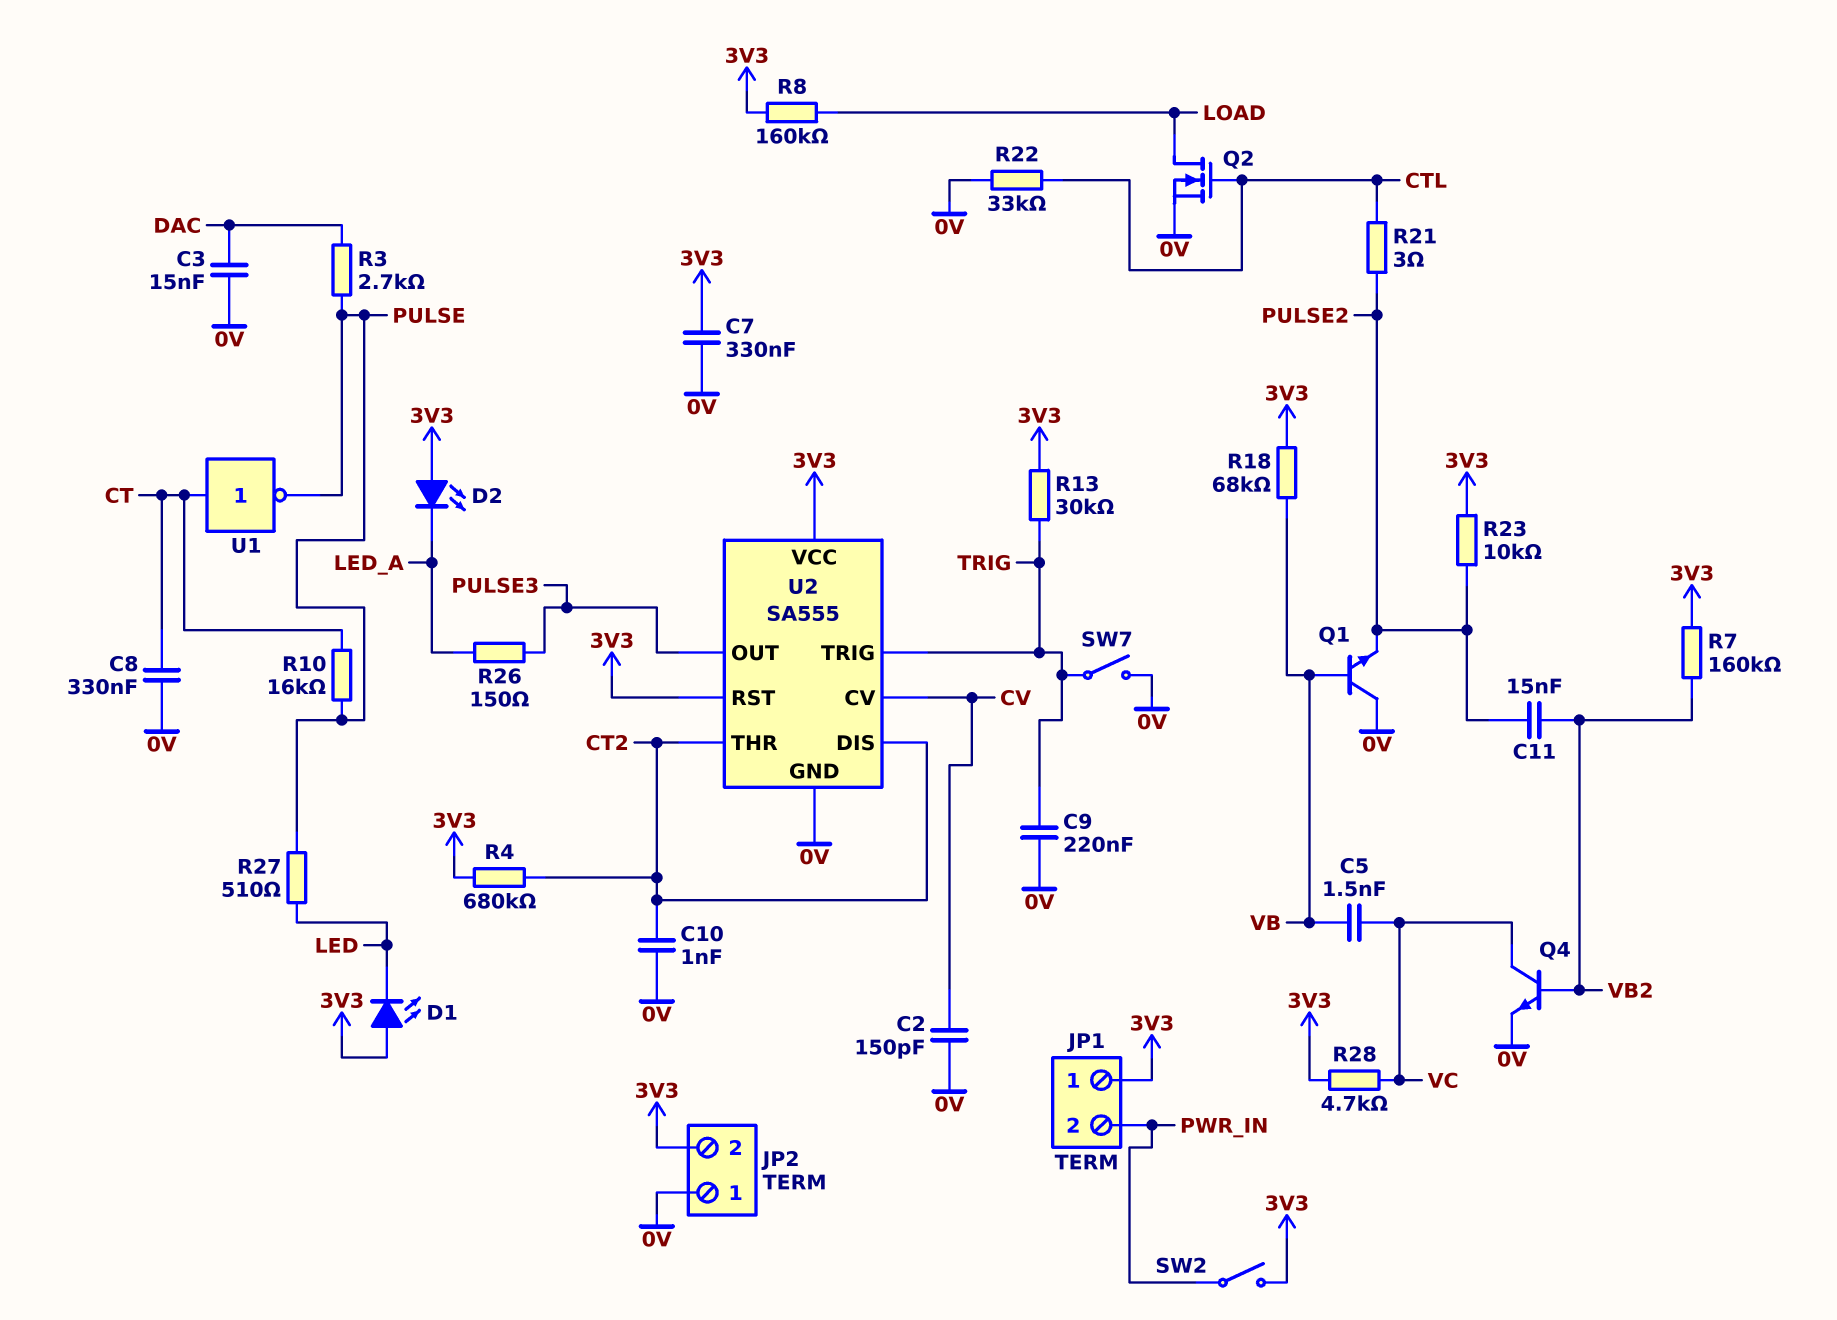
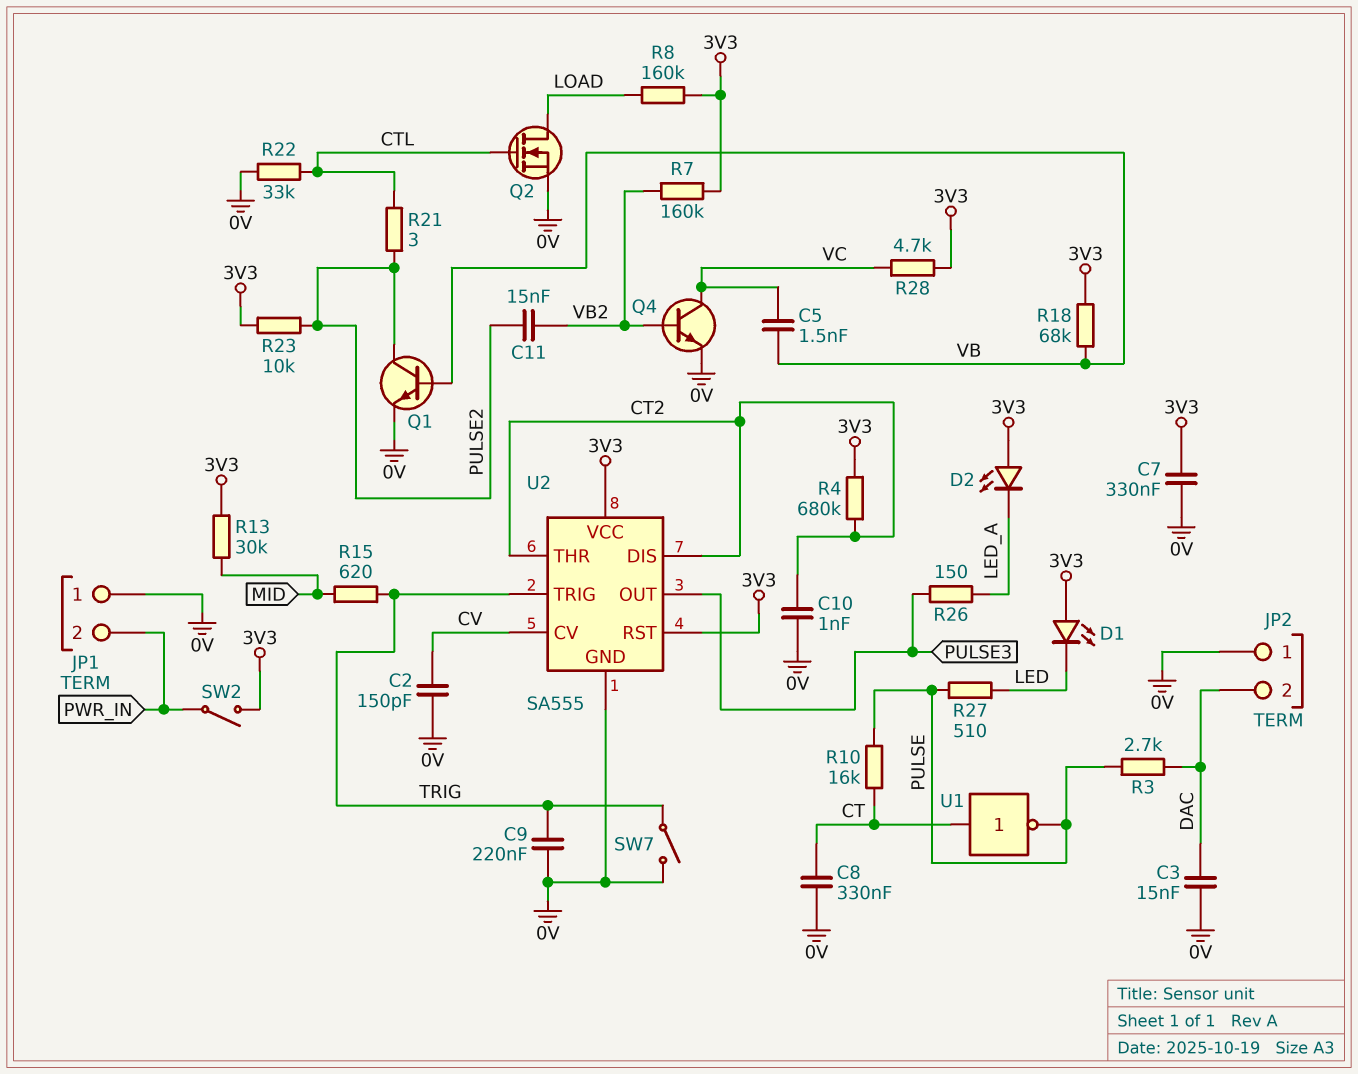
JP1 pin 1: 3V3 -> 0V
JP2 pin 2: 3V3 -> DAC
Q1: NPN (B VB, C 0V, E PULSE2) -> NPN (B VB, C PULSE2, E 0V)
R13: 30k (3V3, TRIG) -> 30k (3V3, MID)
R15: none -> 620 (MID, TRIG)

